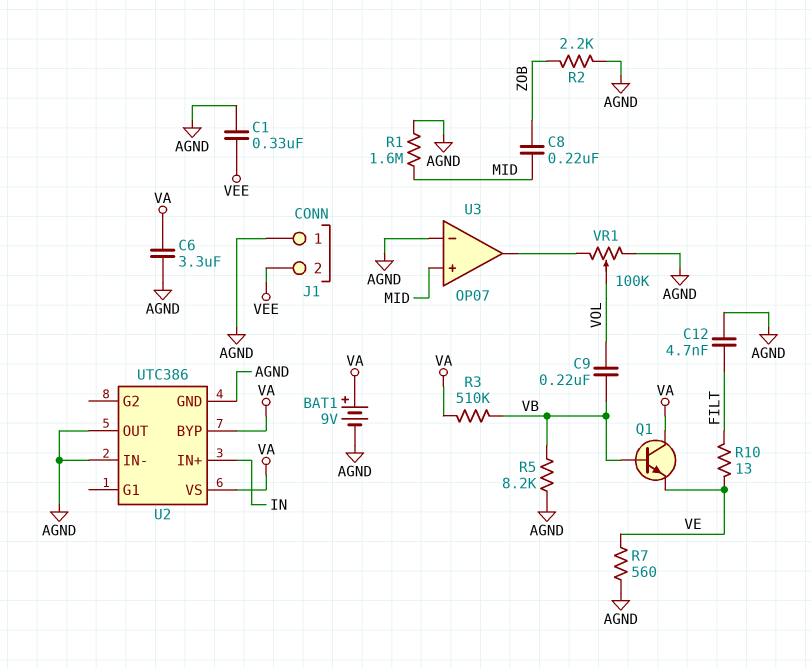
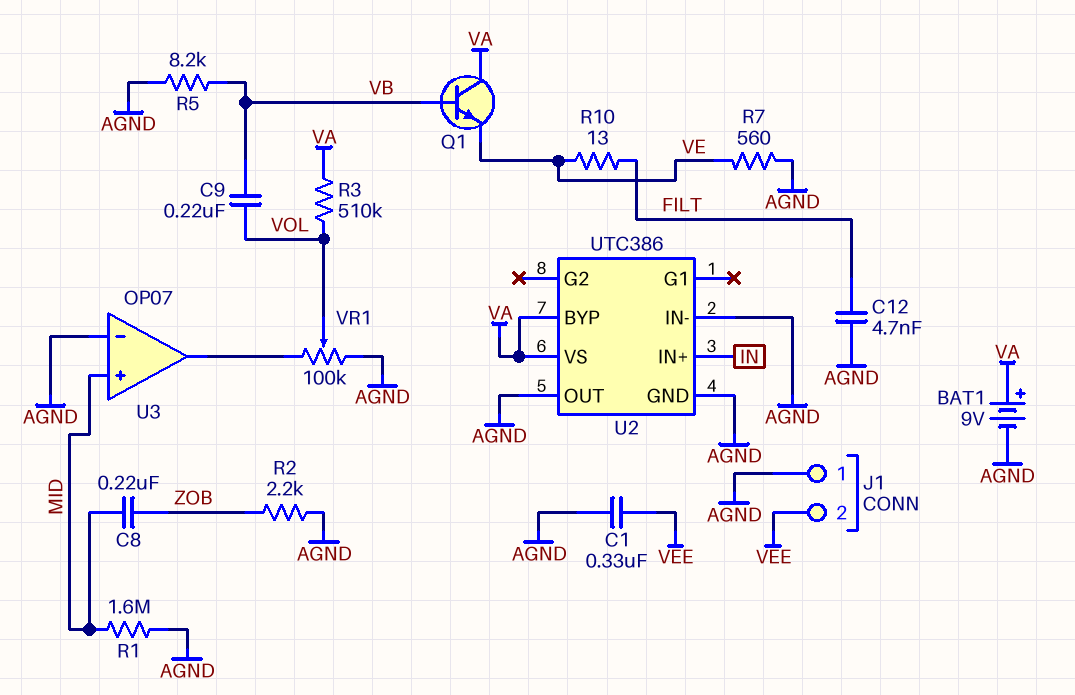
C6: 3.3uF (AGND, VA) -> none
R3: 510k (VA, VB) -> 510k (VA, VOL)

